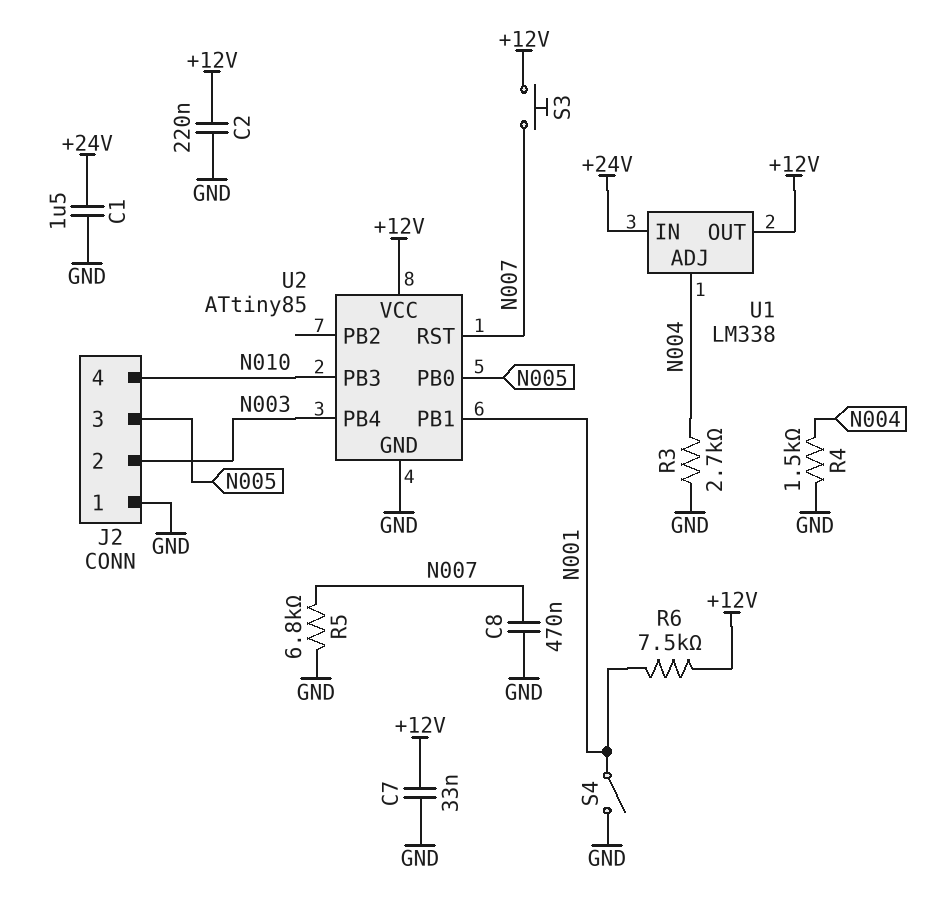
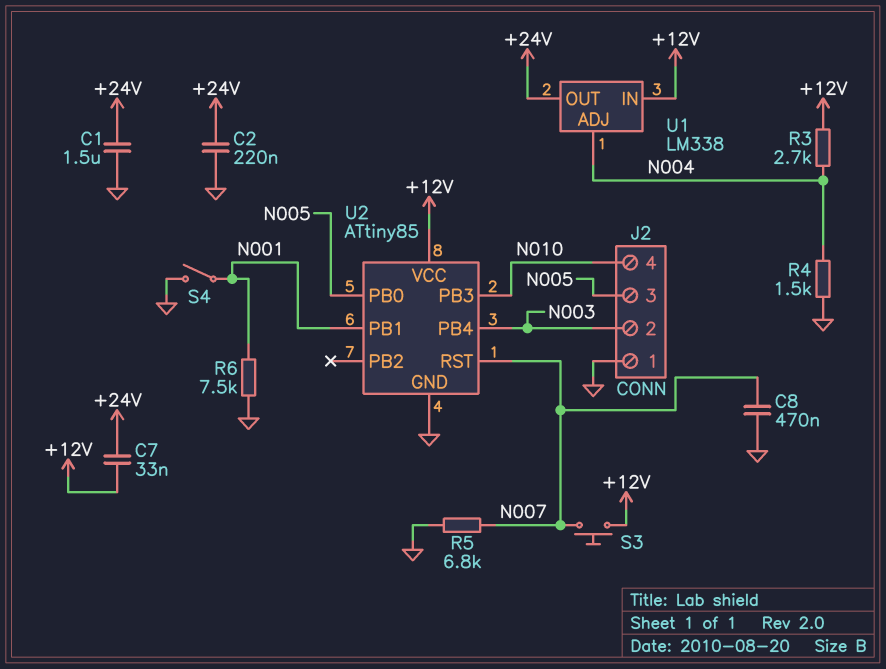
C2: 220nF (+12V, GND) -> 220nF (+24V, GND)
C7: 33nF (+12V, GND) -> 33nF (+12V, +24V)
R3: 2.7k (GND, N004) -> 2.7k (+12V, N004)
R6: 7.5k (+12V, N001) -> 7.5k (GND, N001)
U1 pin IN: +24V -> +12V
U1 pin OUT: +12V -> +24V

